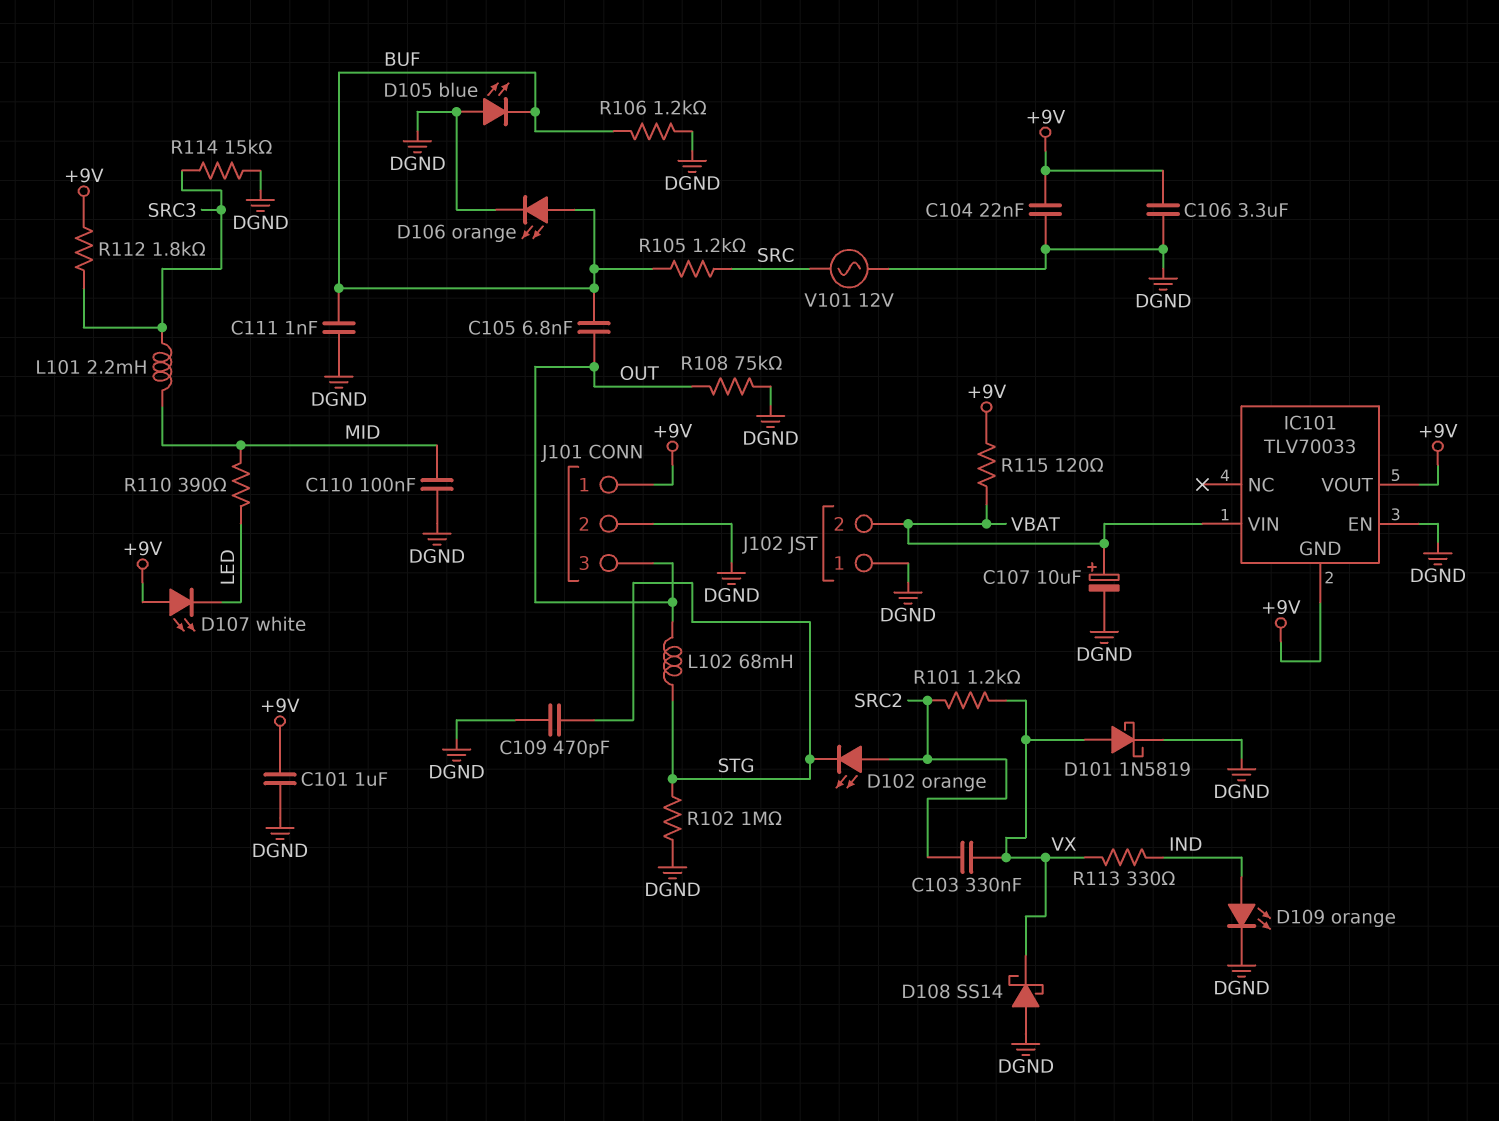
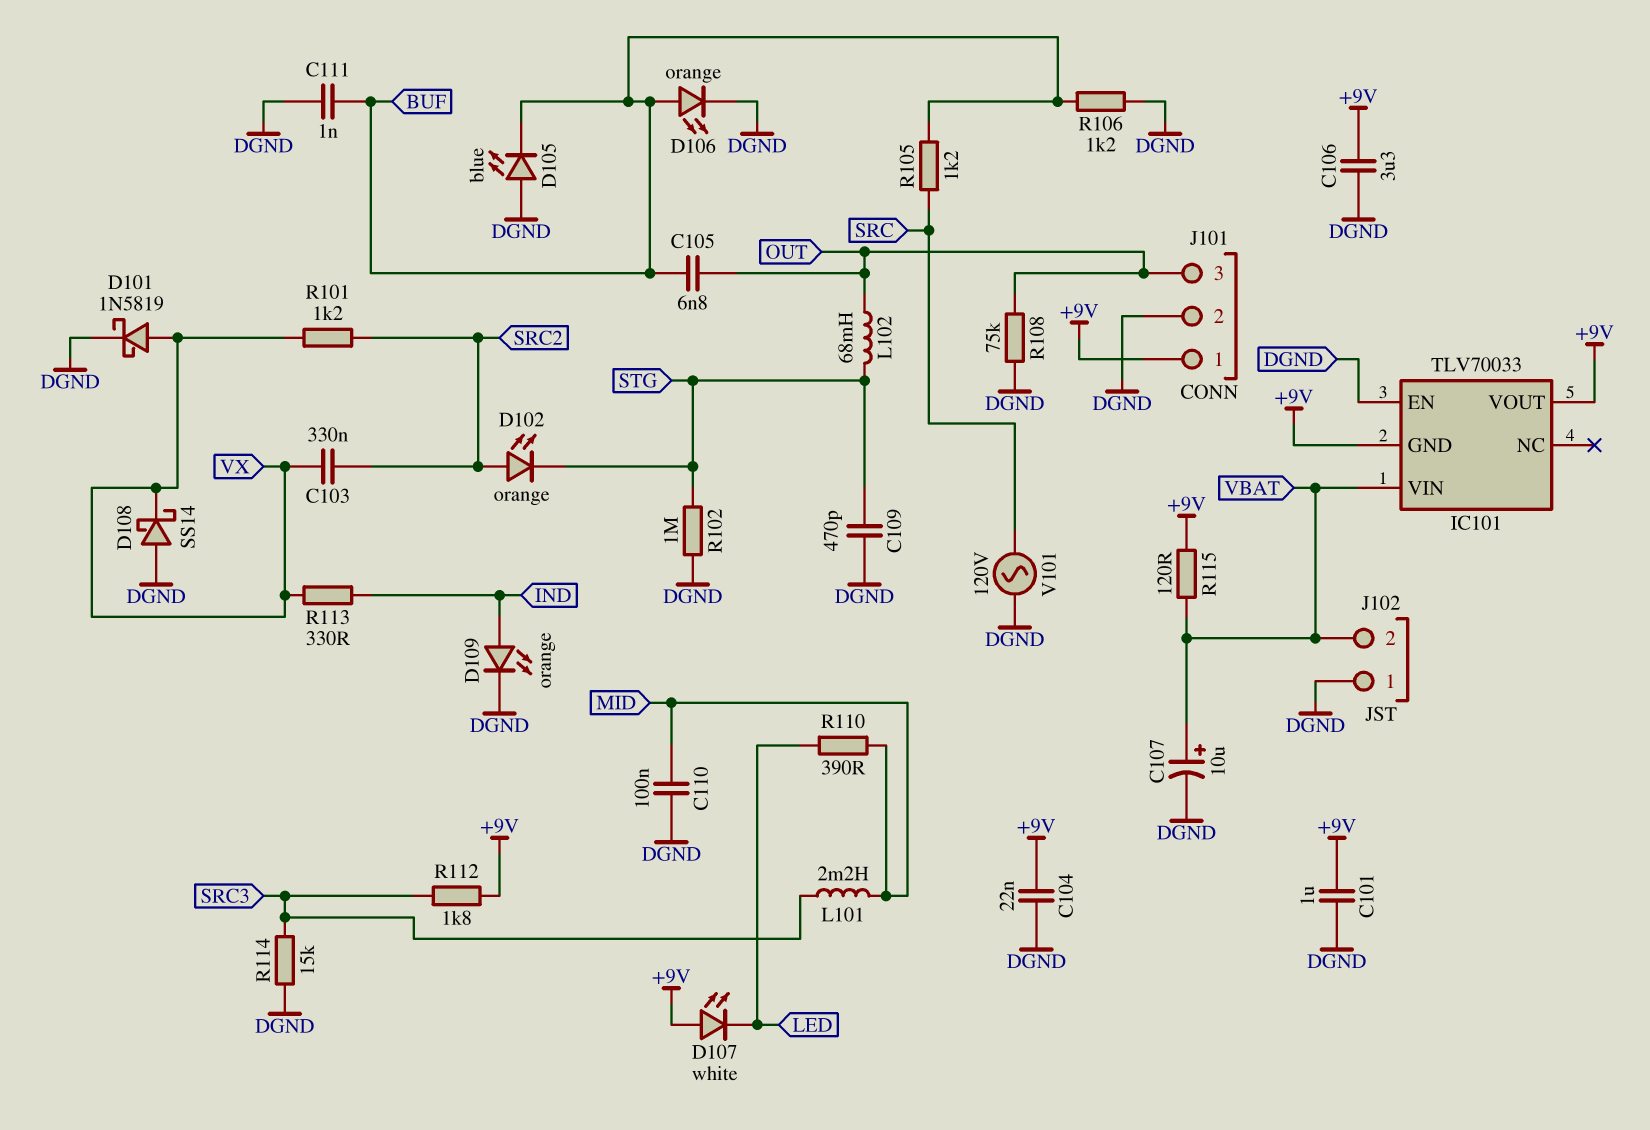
V101: AC 12V (DGND, SRC) -> AC 120V (DGND, SRC)

